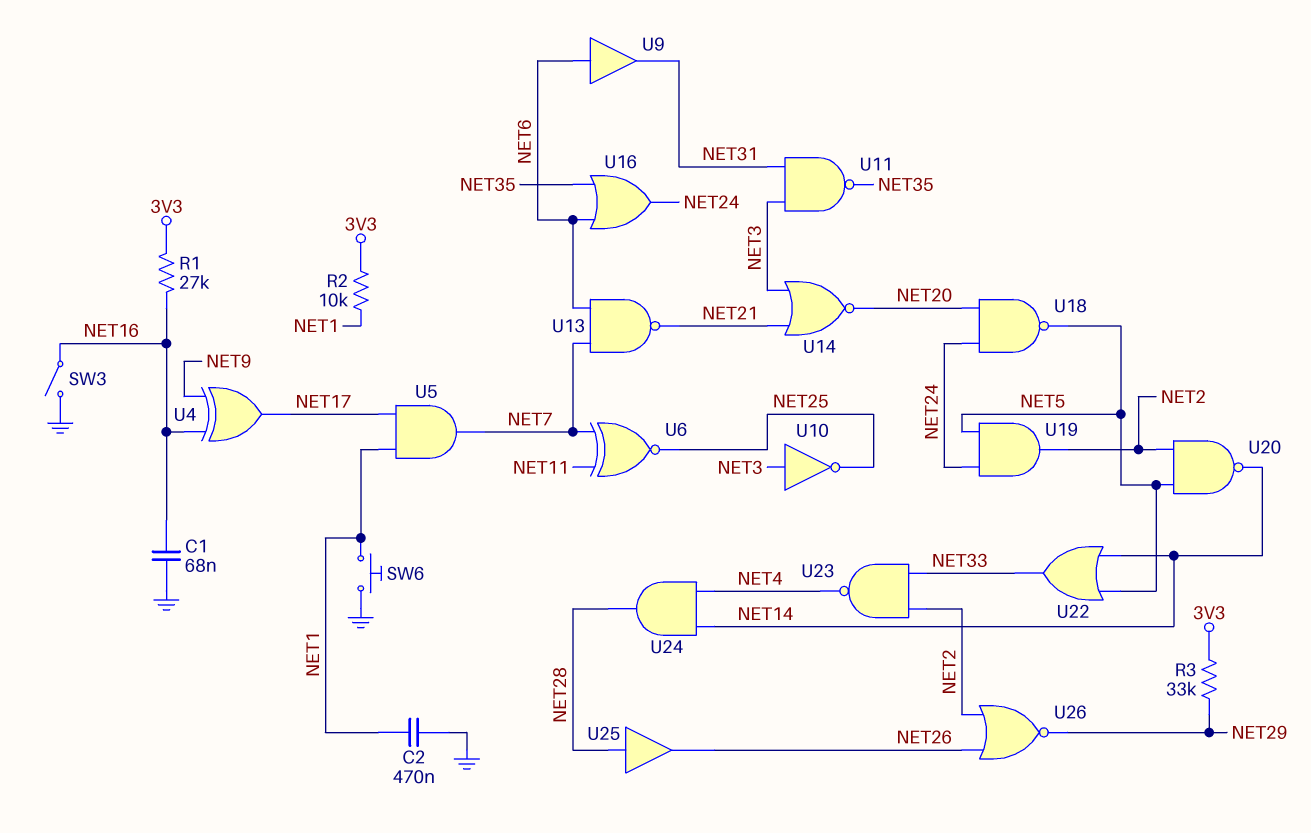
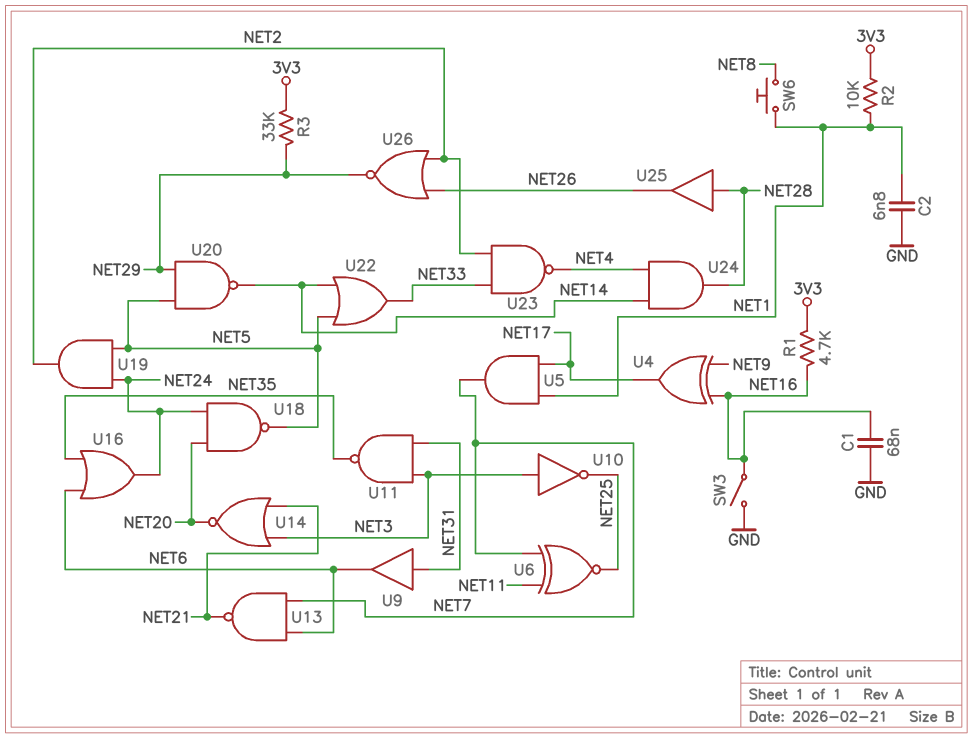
C2: 470nF (GND, NET1) -> 6.8nF (GND, NET1)
R1: 27k (3V3, NET16) -> 4.7k (3V3, NET16)
SW6: button (GND, NET1) -> button (NET1, NET8)
U9: buffer (in NET6, out NET31) -> buffer (in NET31, out NET6)
U20: NAND (in NET2, in NET5, out NET14) -> NAND (in NET5, in NET29, out NET14)

